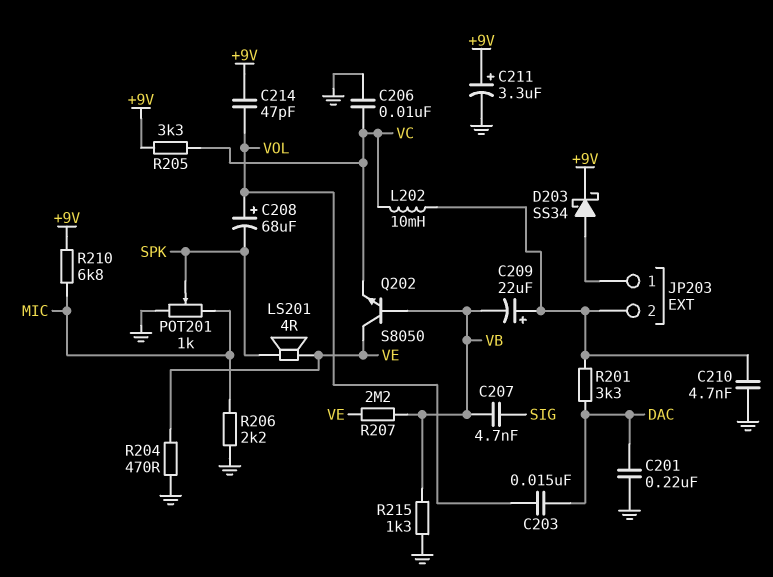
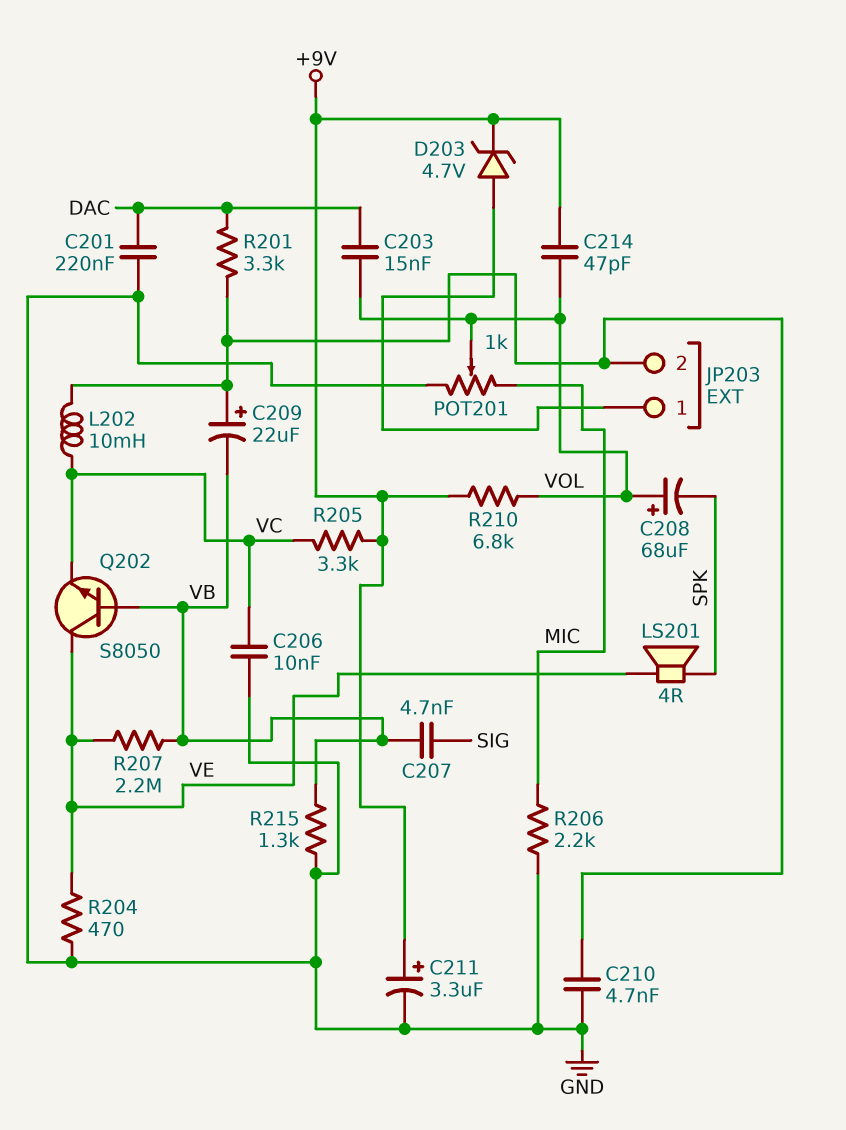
D203: schottky SS34 (A JP203/1, K +9V) -> zener 4.7V (A JP203/1, K +9V)
POT201: 1k (GND, MIC, wiper SPK) -> 1k (GND, MIC, wiper VOL)
R210: 6.8k (+9V, MIC) -> 6.8k (+9V, VOL)

